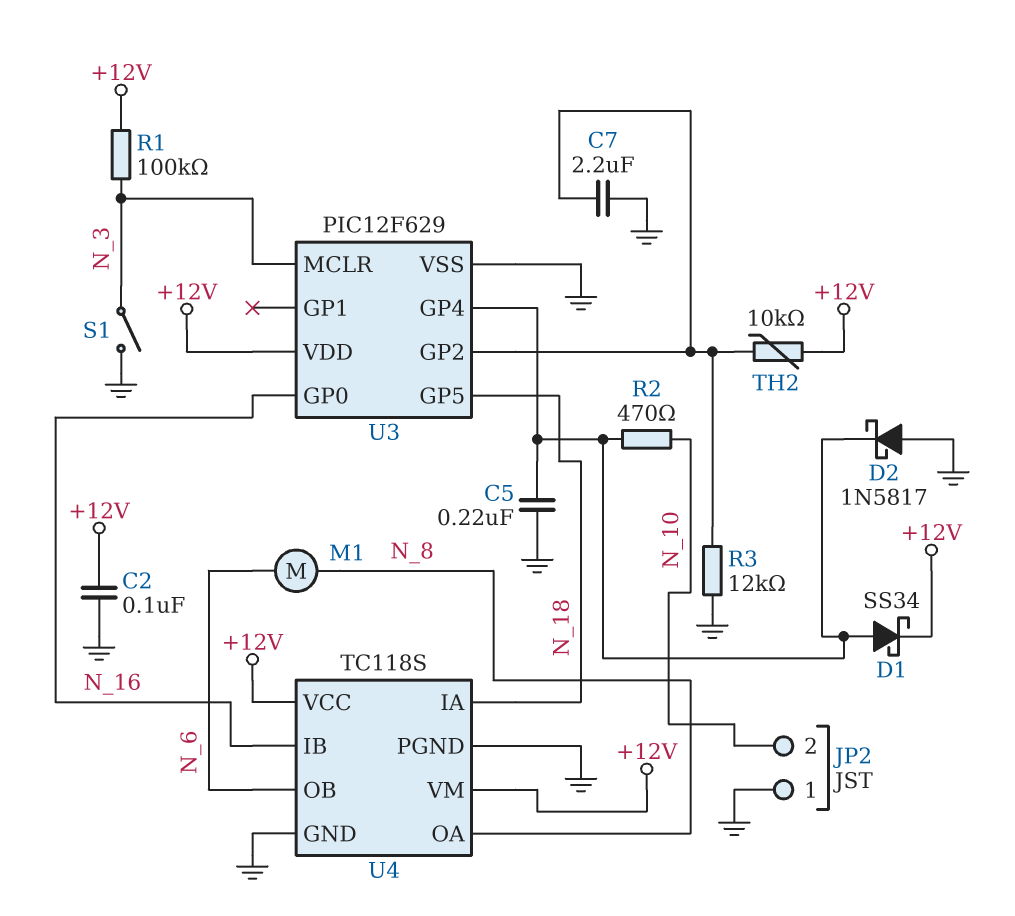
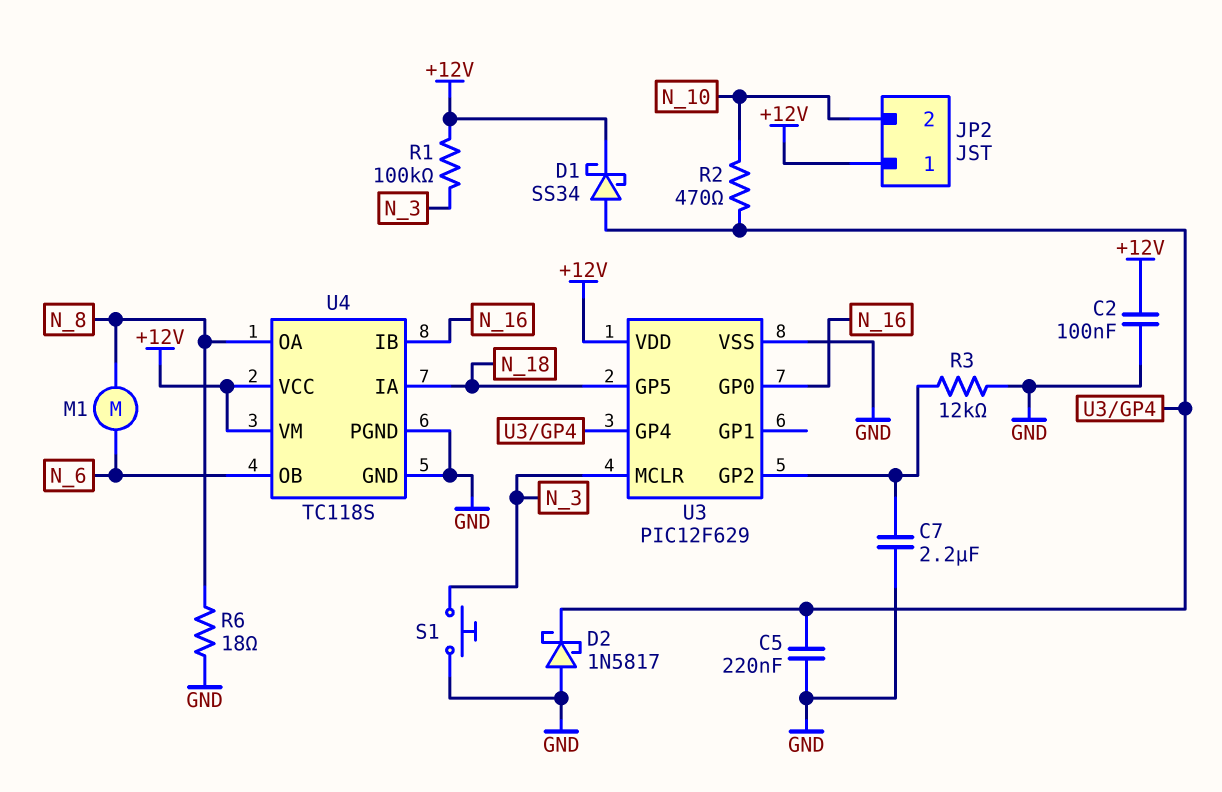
JP2 pin 1: GND -> +12V
R6: none -> 18 (GND, N_8)
S1: switch (GND, N_3) -> button (GND, N_3)
TH2: 10k (+12V, U3/GP2) -> none

